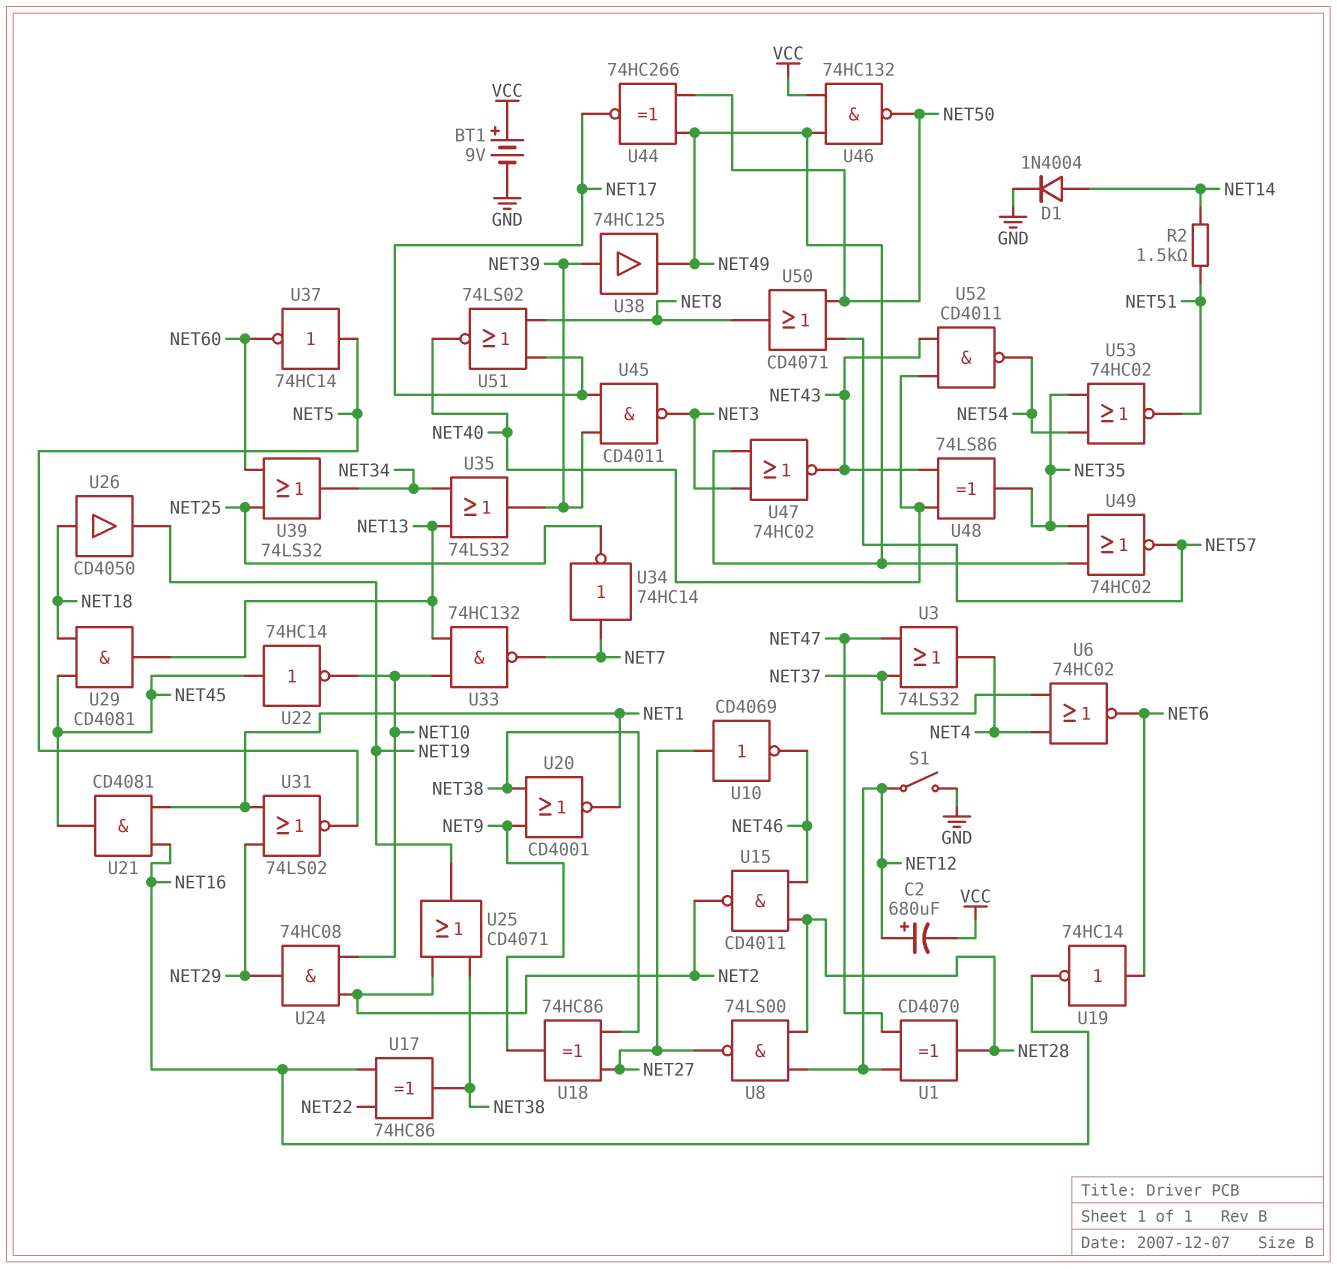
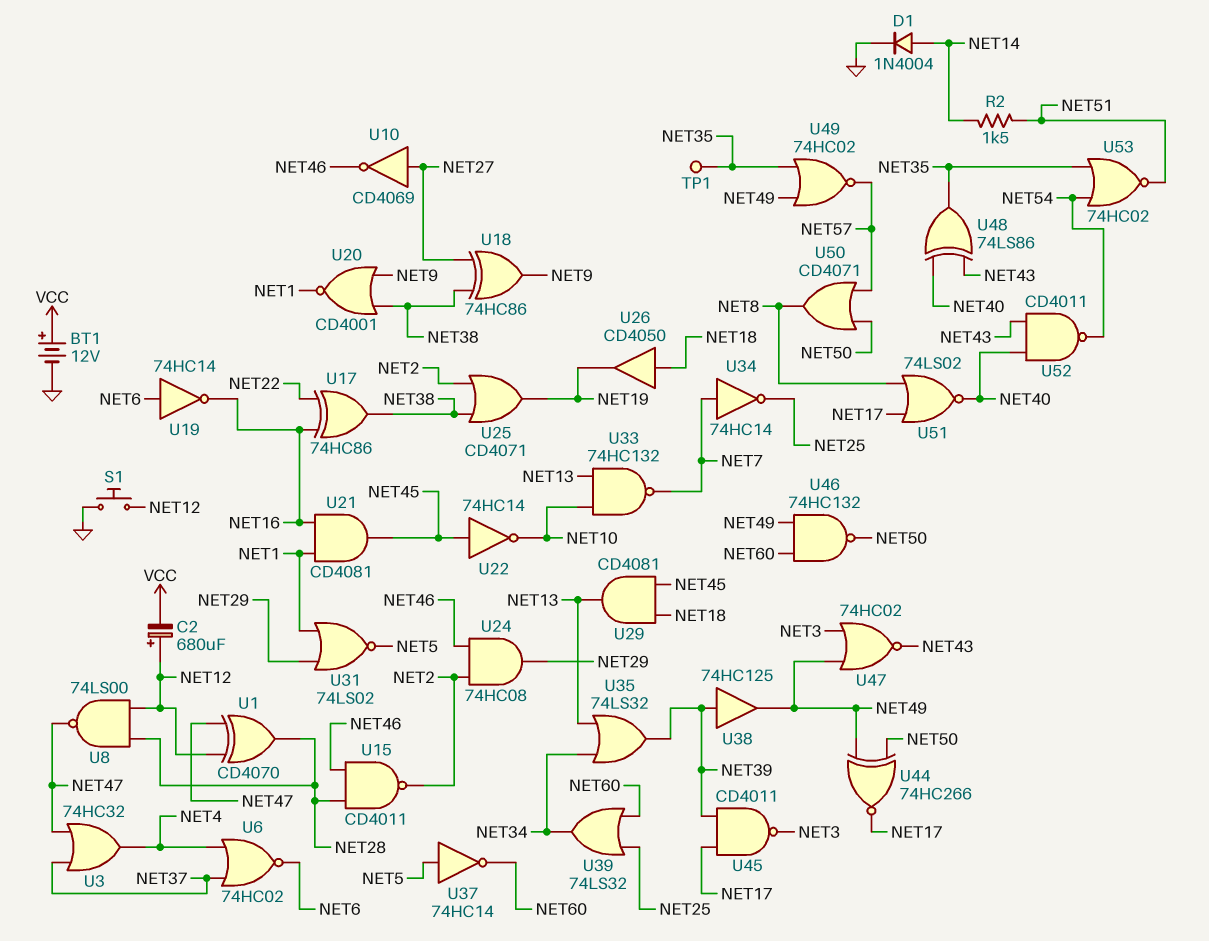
BT1: 9V (plus VCC, minus GND) -> 12V (plus VCC, minus GND)
S1: switch (GND, NET12) -> button (GND, NET12)
TP1: none -> test point (NET35)
U3: OR 74LS32 (in NET37, in NET47, out NET4) -> OR 74HC32 (in NET37, in NET47, out NET4)
U8: NAND 74LS00 (in NET12, in NET28, out NET27) -> NAND 74LS00 (in NET12, in NET28, out NET47)
U24: AND 74HC08 (in NET2, in NET10, out NET29) -> AND 74HC08 (in NET2, in NET46, out NET29)
U46: NAND 74HC132 (in NET49, in VCC, out NET50) -> NAND 74HC132 (in NET49, in NET60, out NET50)

